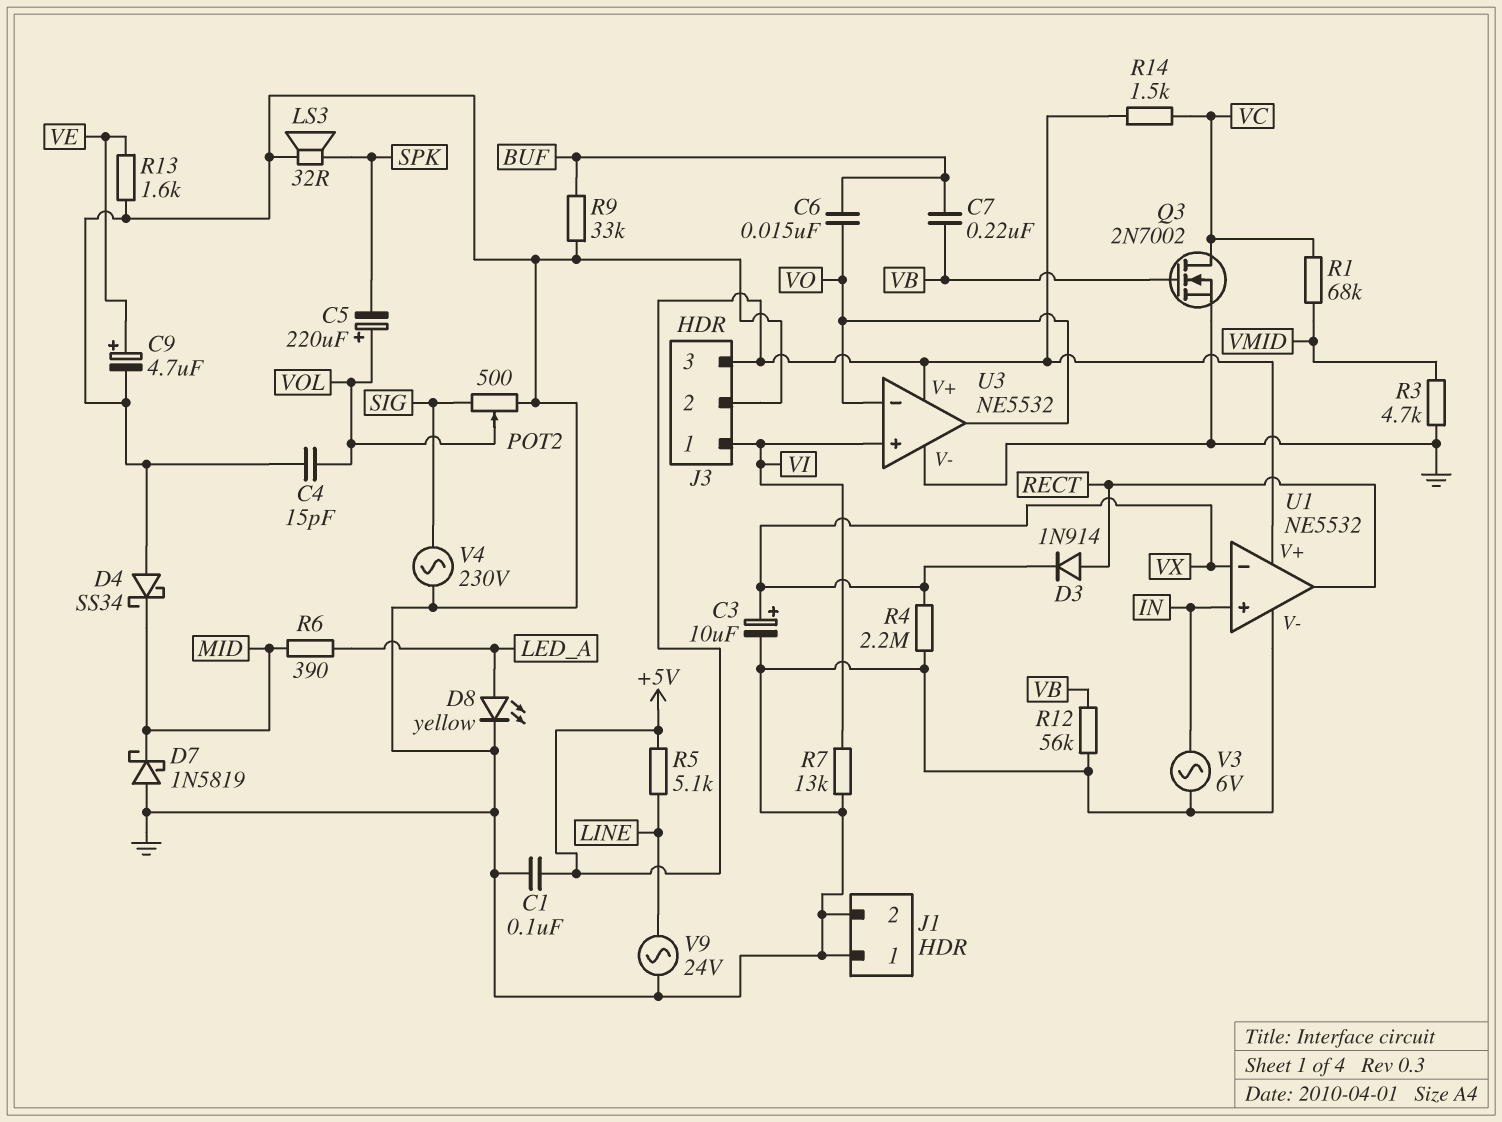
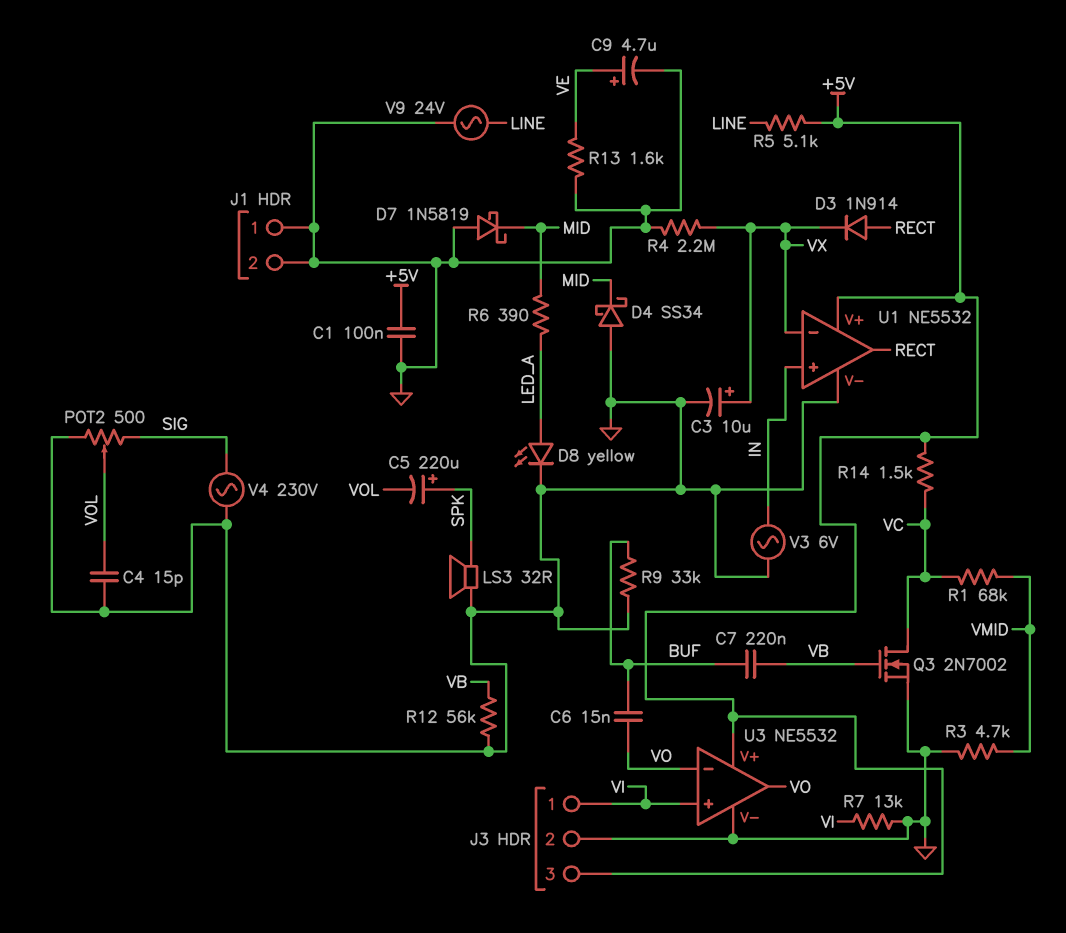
C5: 220uF (plus VOL, minus SPK) -> 220uF (plus SPK, minus VOL)

